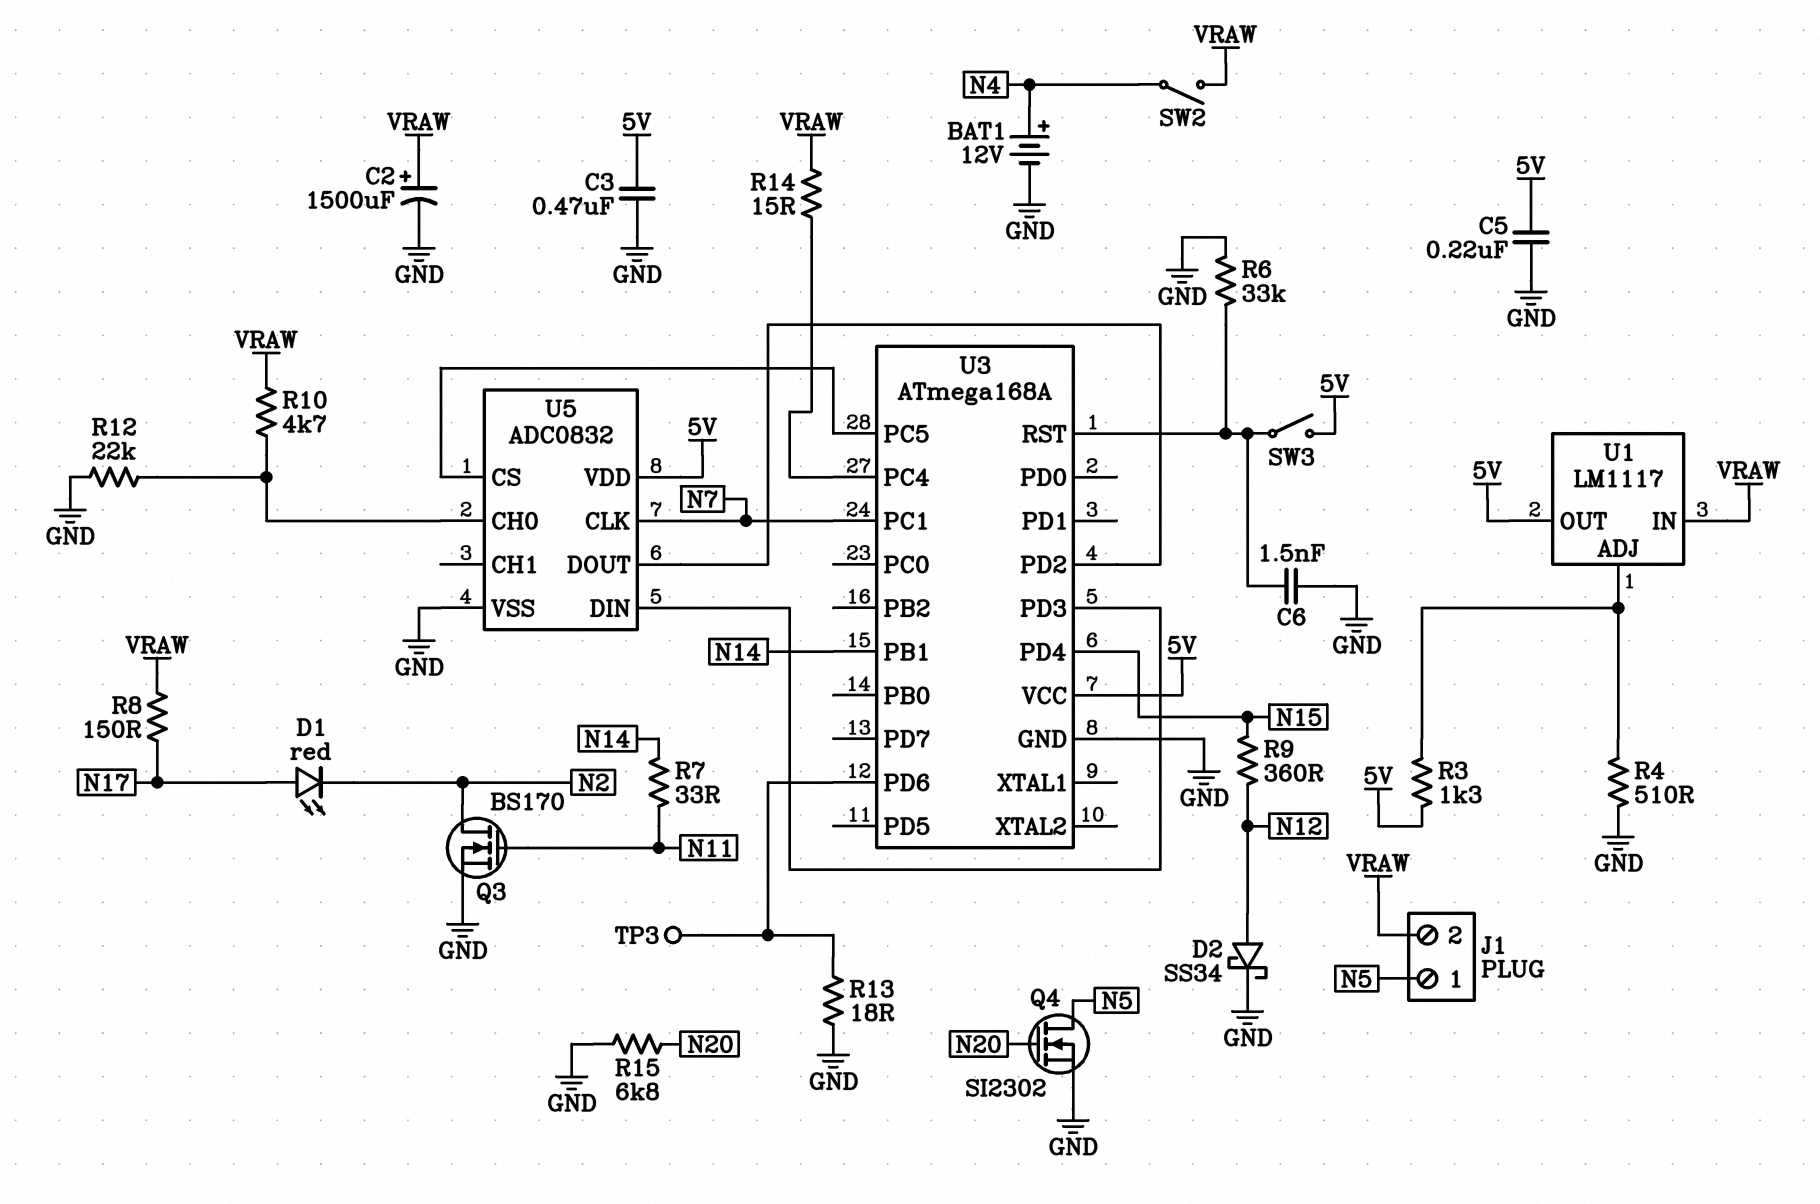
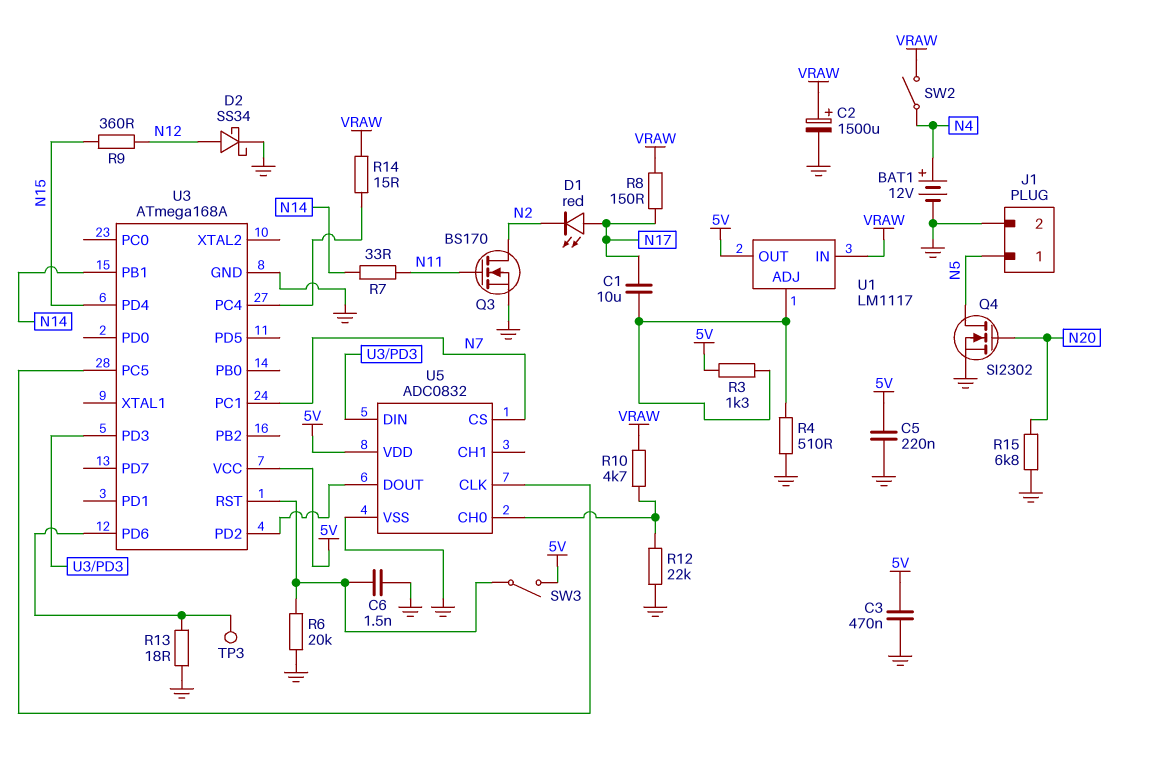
C1: none -> 10uF (N17, U1/ADJ)
J1 pin 2: VRAW -> GND
R6: 33k (GND, U3/RST) -> 20k (GND, U3/RST)
U5 pin CLK: N7 -> U3/PC5
U5 pin CS: U3/PC5 -> N7

